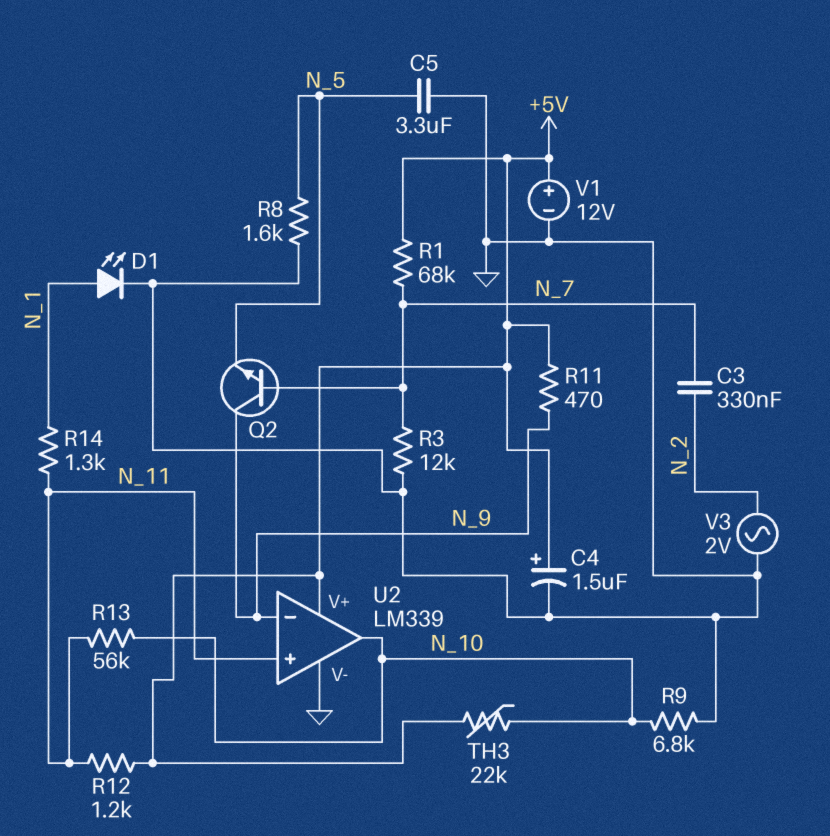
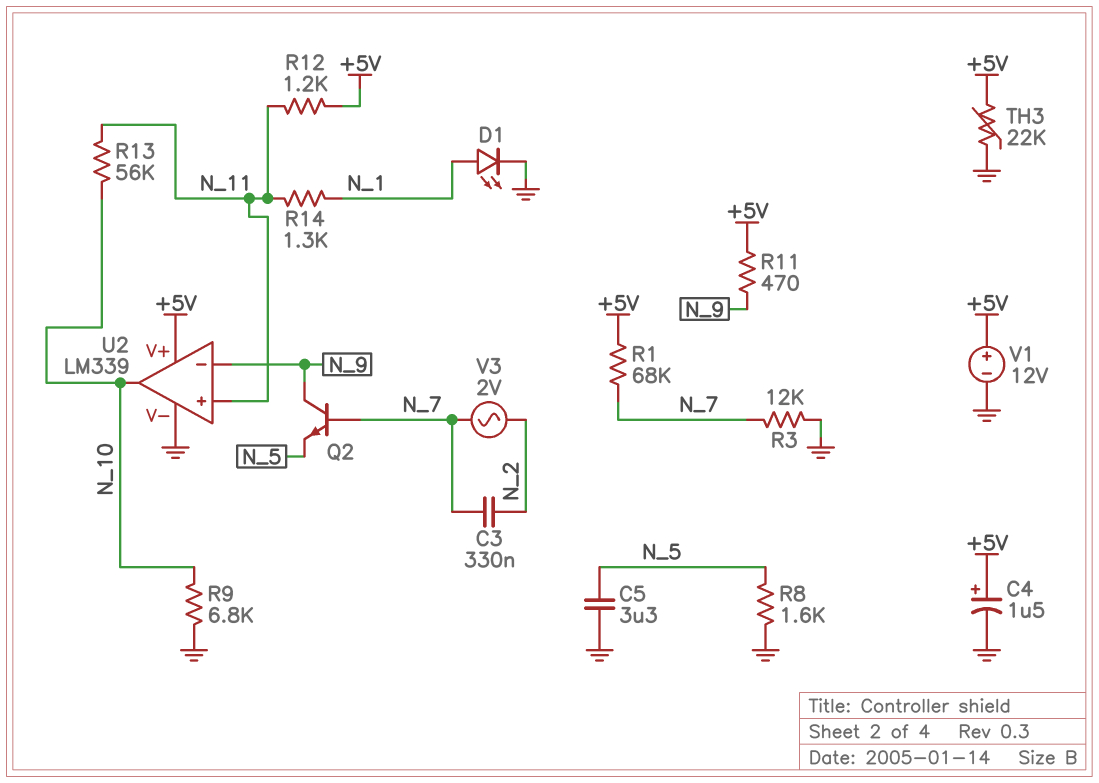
TH3: 22k (+5V, N_10) -> 22k (+5V, GND)
V3: AC 2V (GND, N_2) -> AC 2V (N_2, N_7)

